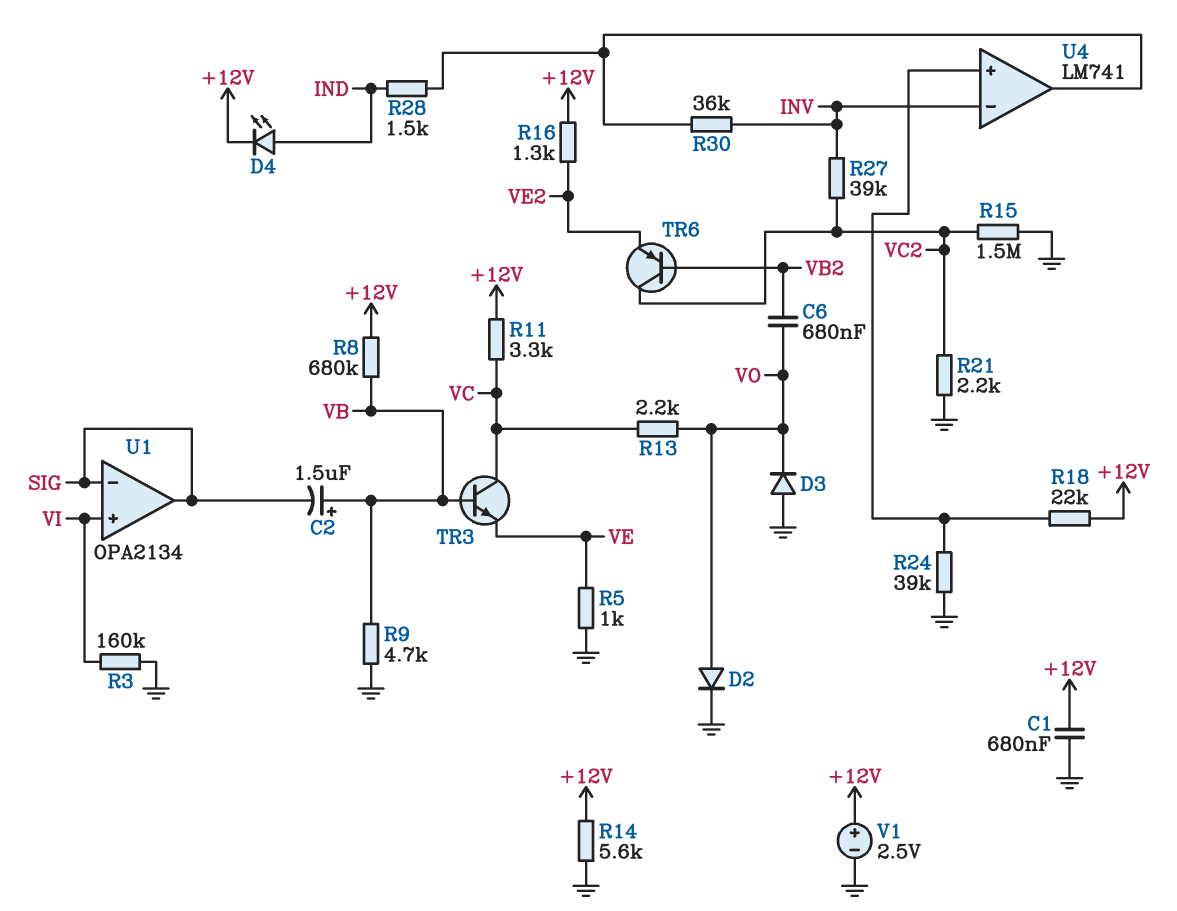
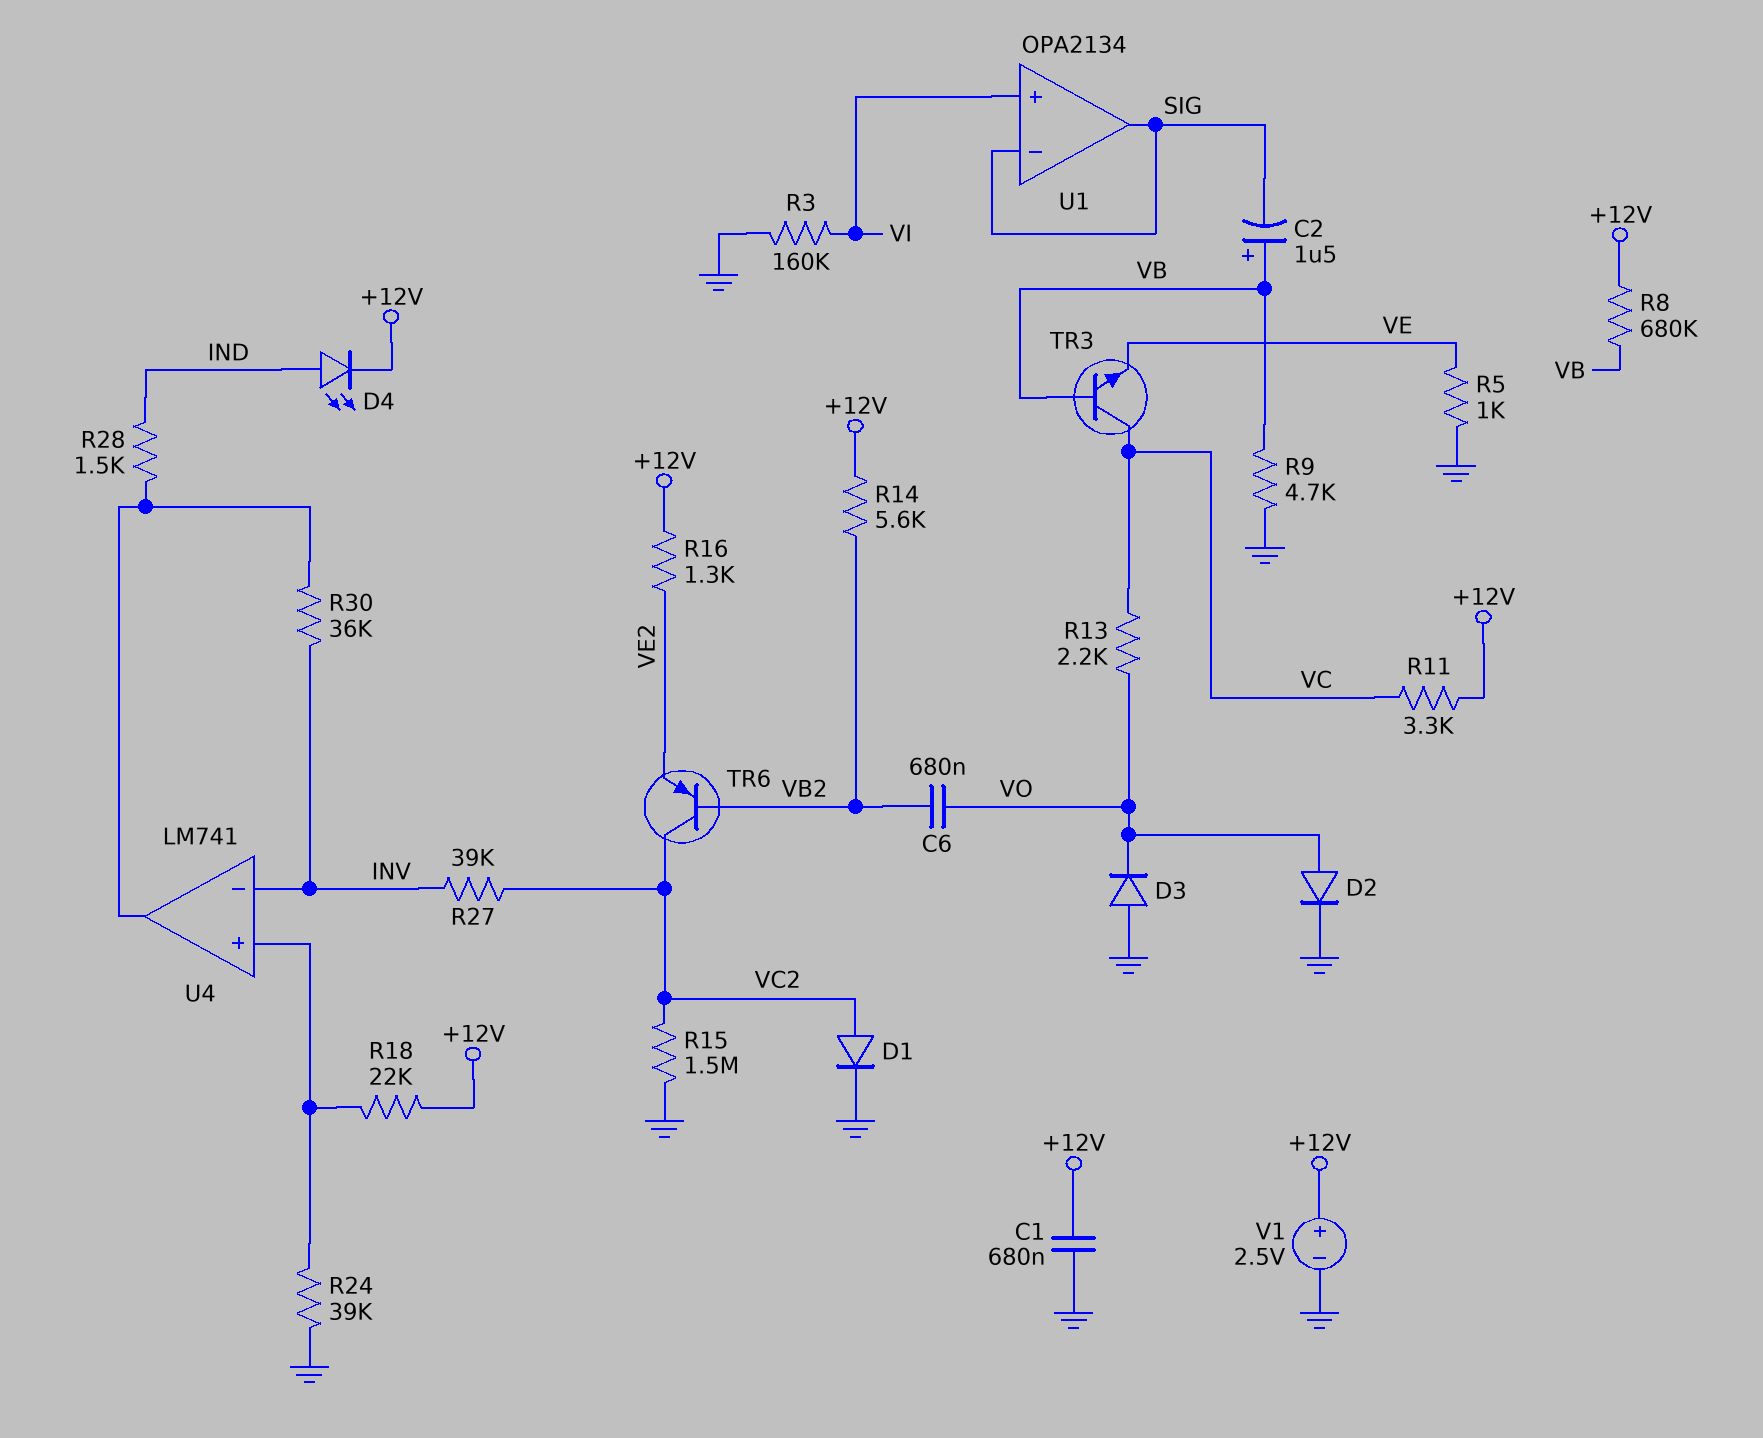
D1: none -> diode (A VC2, K GND)
R14: 5.6k (+12V, GND) -> 5.6k (+12V, VB2)
R21: 2.2k (GND, VC2) -> none

